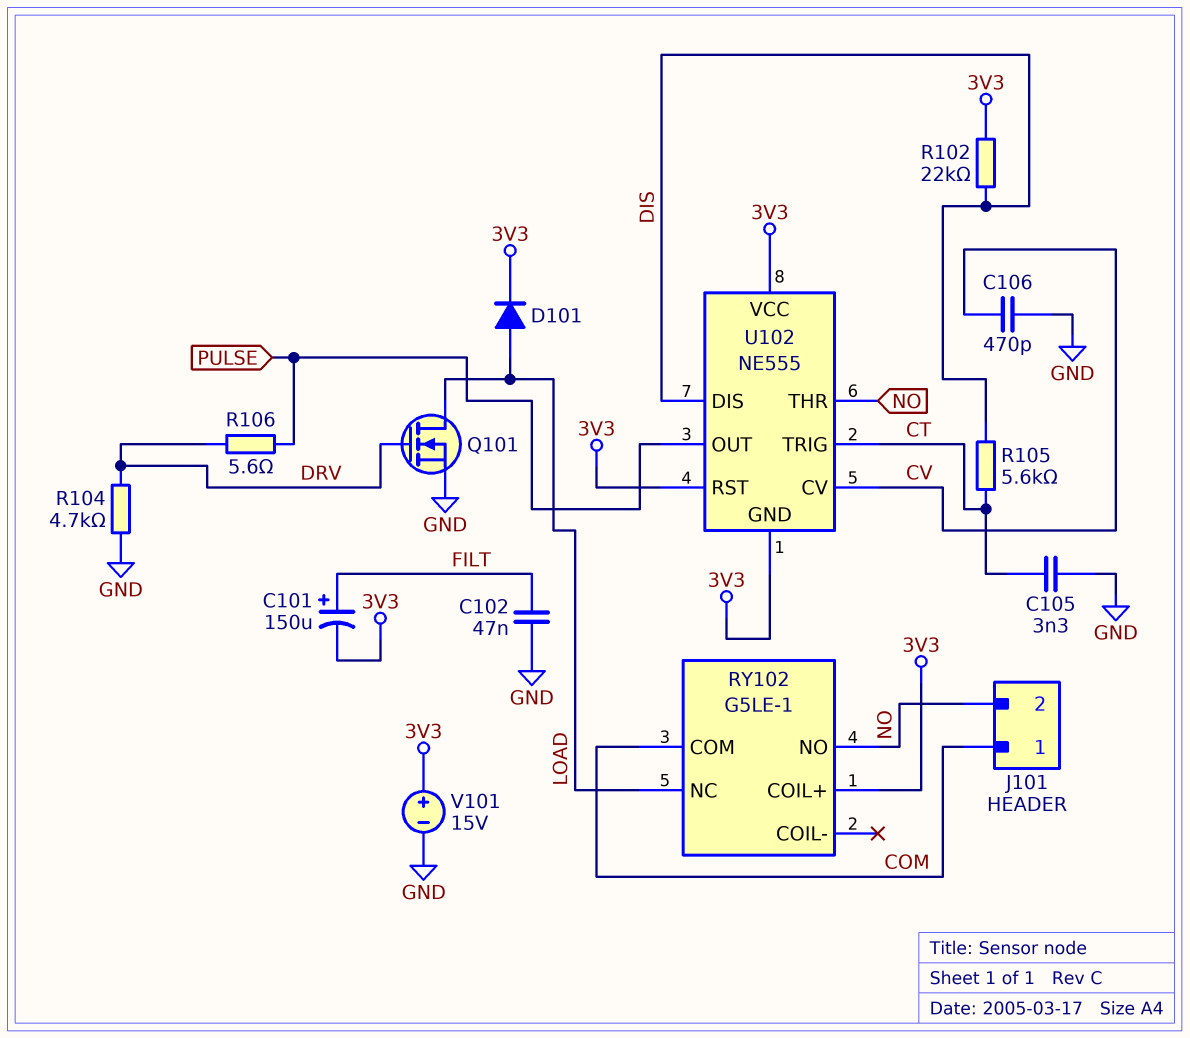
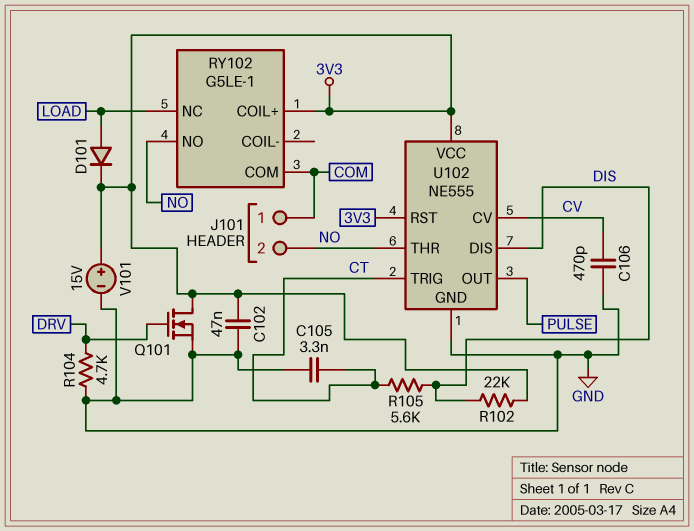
C101: 150uF (plus FILT, minus 3V3) -> none
C102: 47nF (FILT, GND) -> 47nF (3V3, GND)
Q101: NMOS (G DRV, D LOAD, S GND) -> NMOS (G DRV, D 3V3, S GND)
R106: 5.6 (DRV, PULSE) -> none
U102 pin GND: 3V3 -> GND

